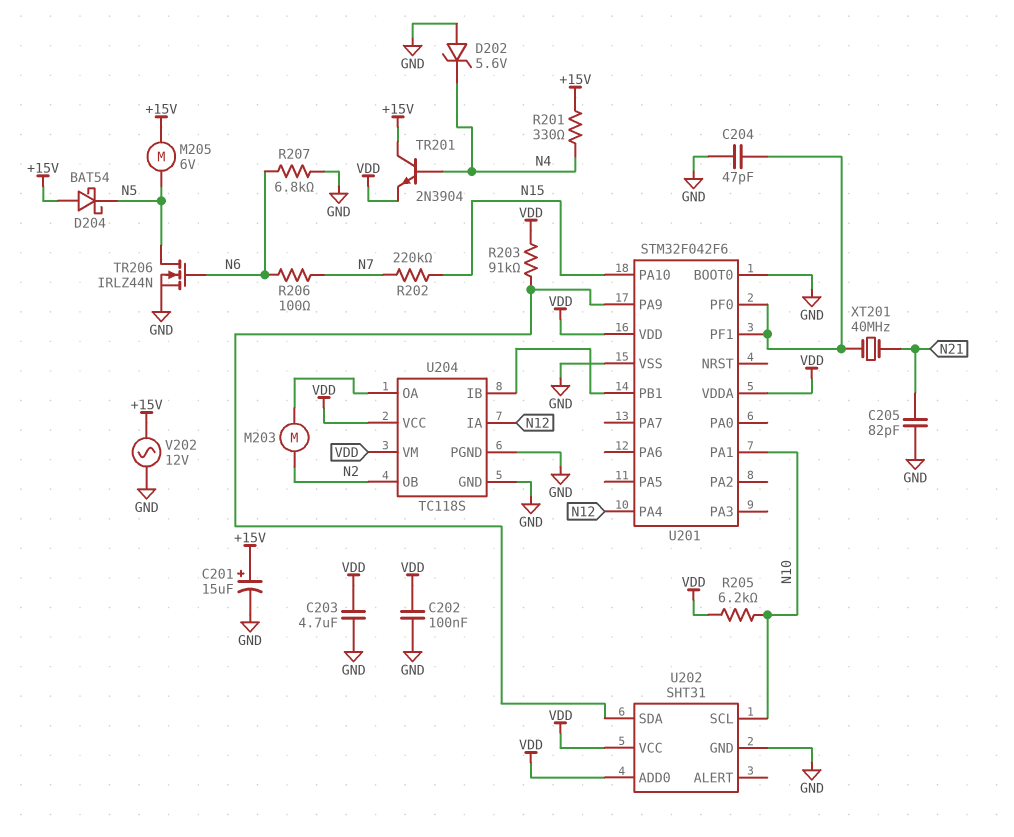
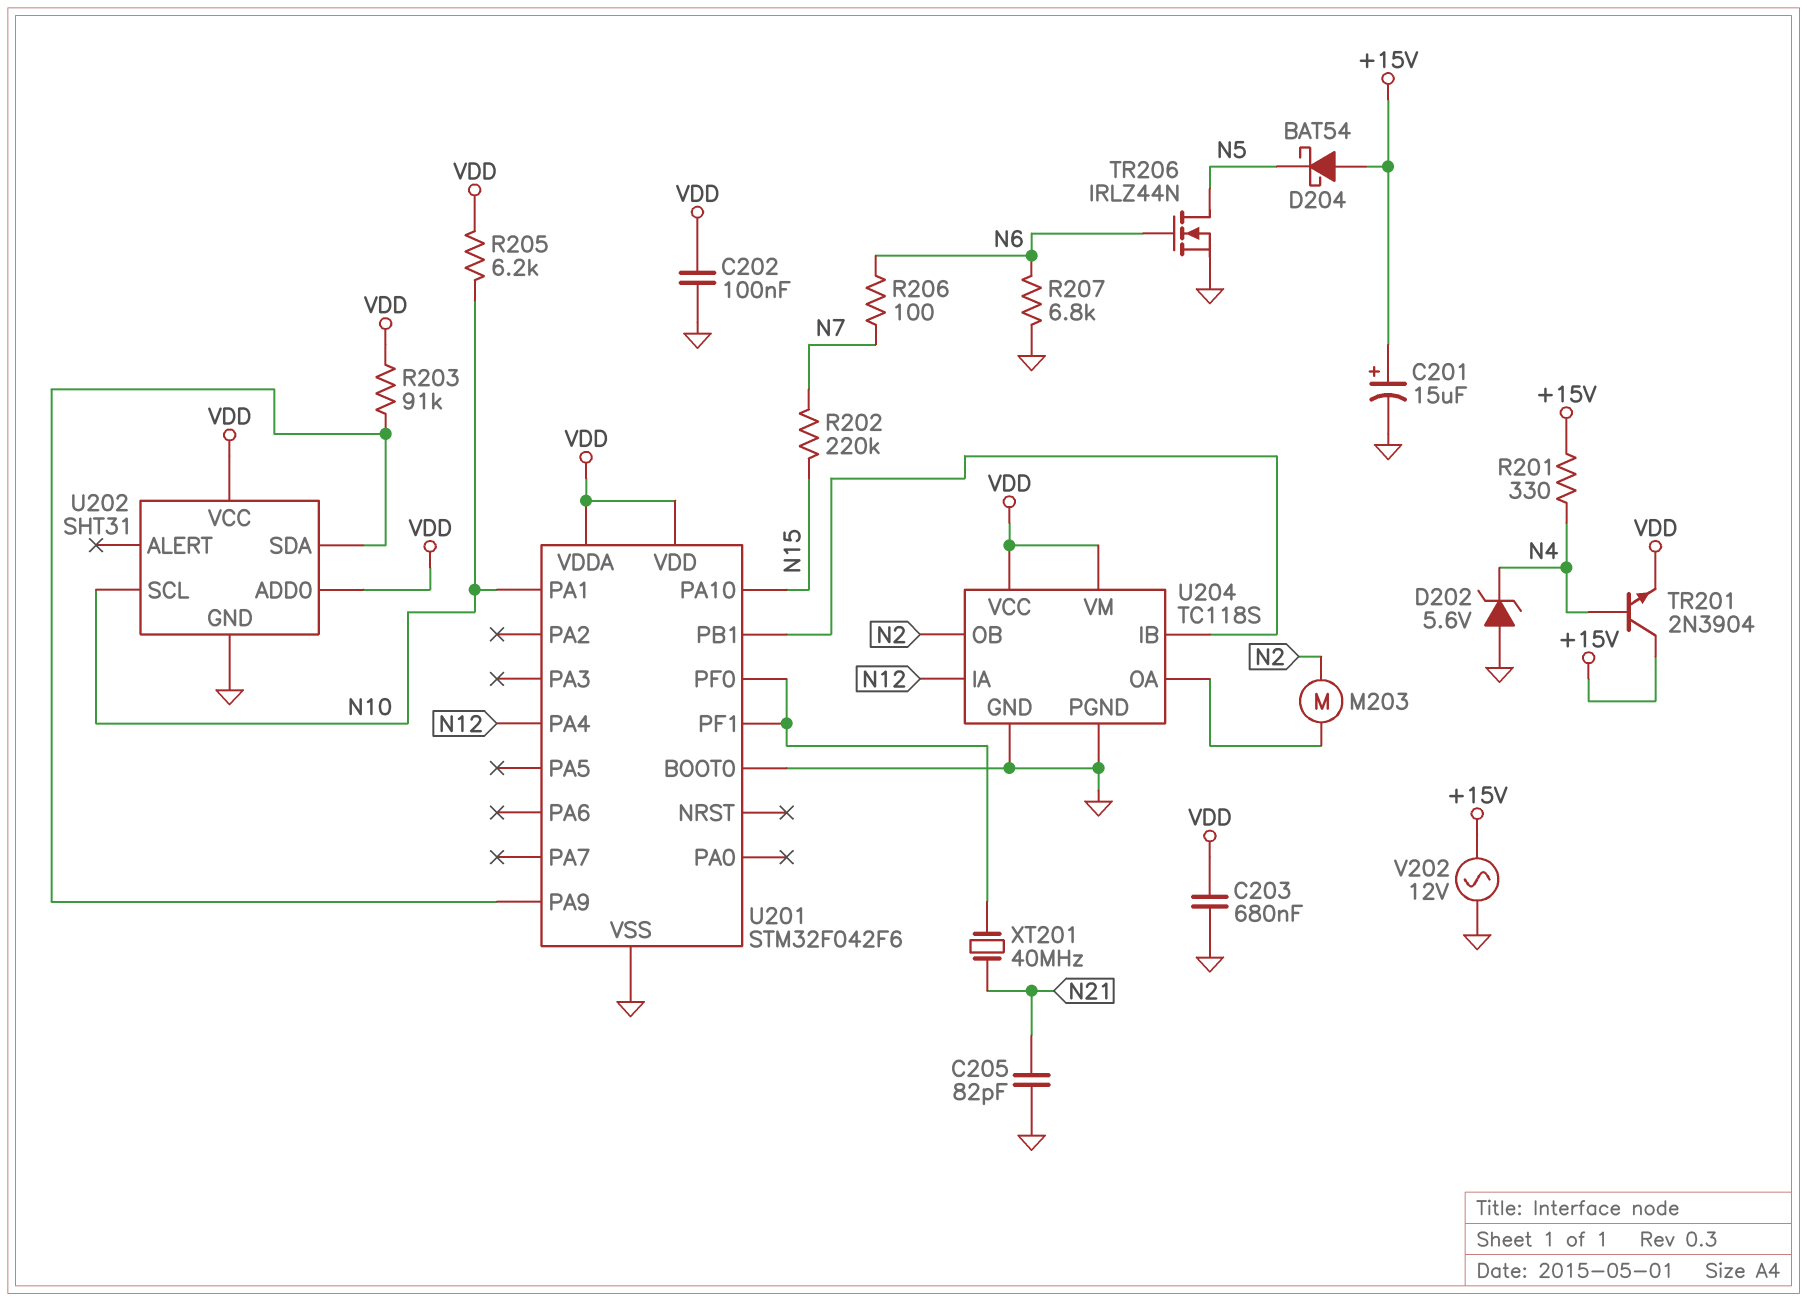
C203: 4.7uF (GND, VDD) -> 680nF (GND, VDD)
C204: 47pF (GND, U201/PF0) -> none
M205: motor 6V (+15V, N5) -> none

